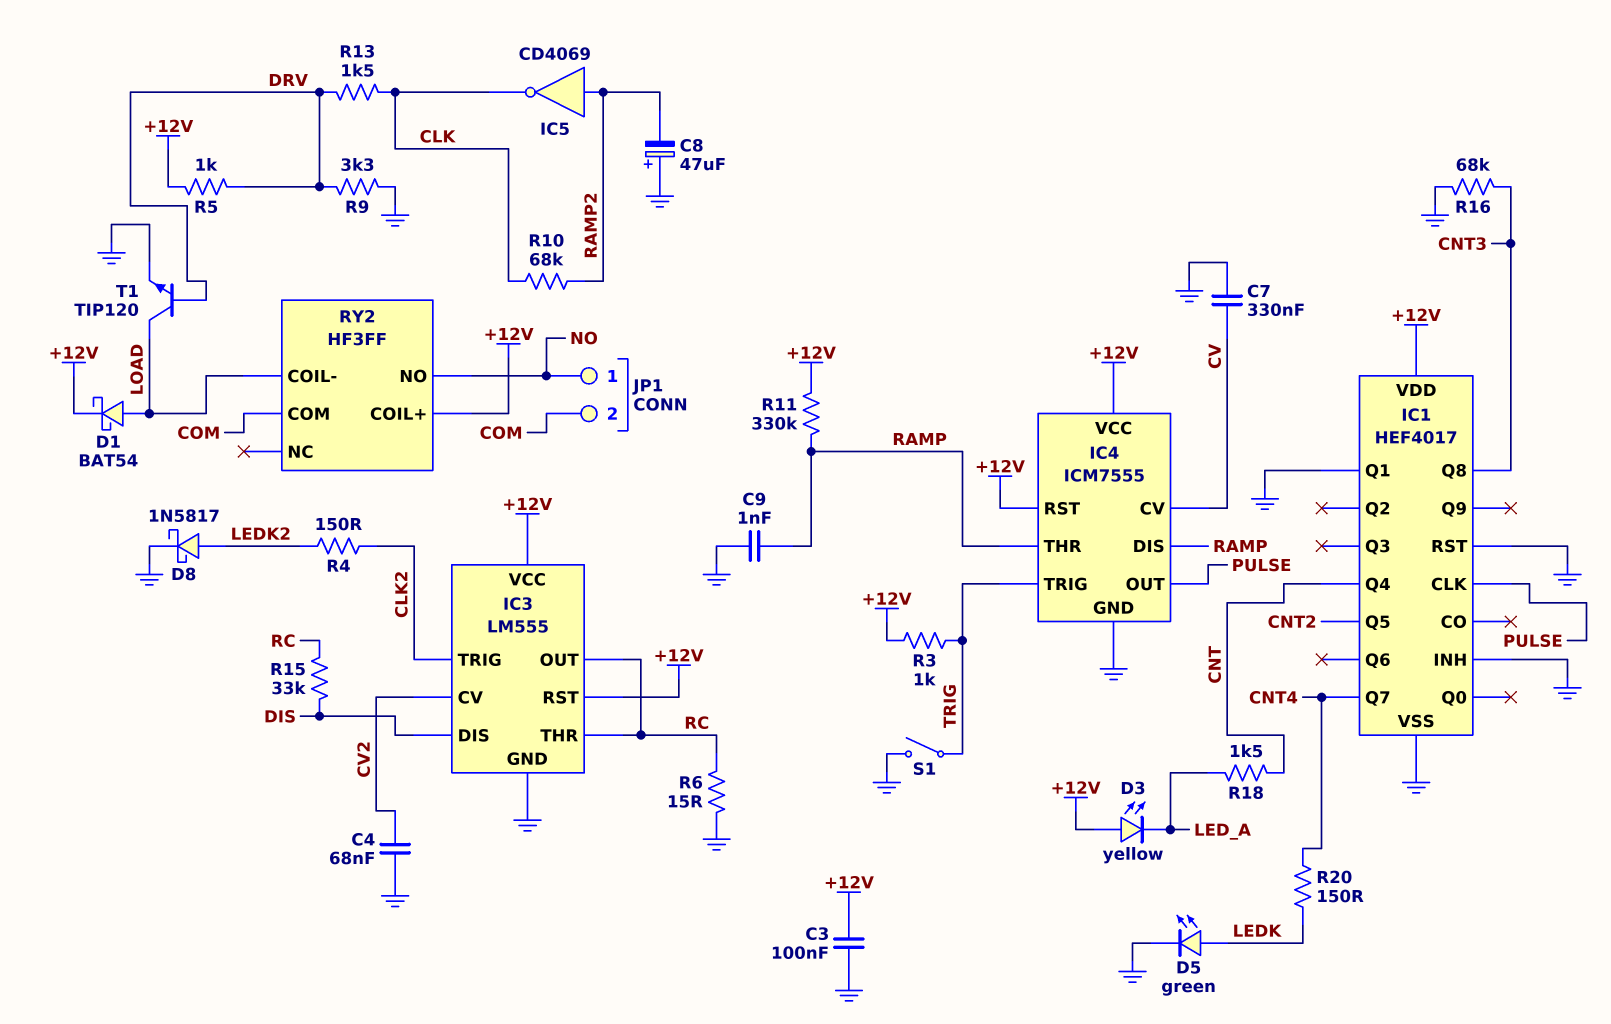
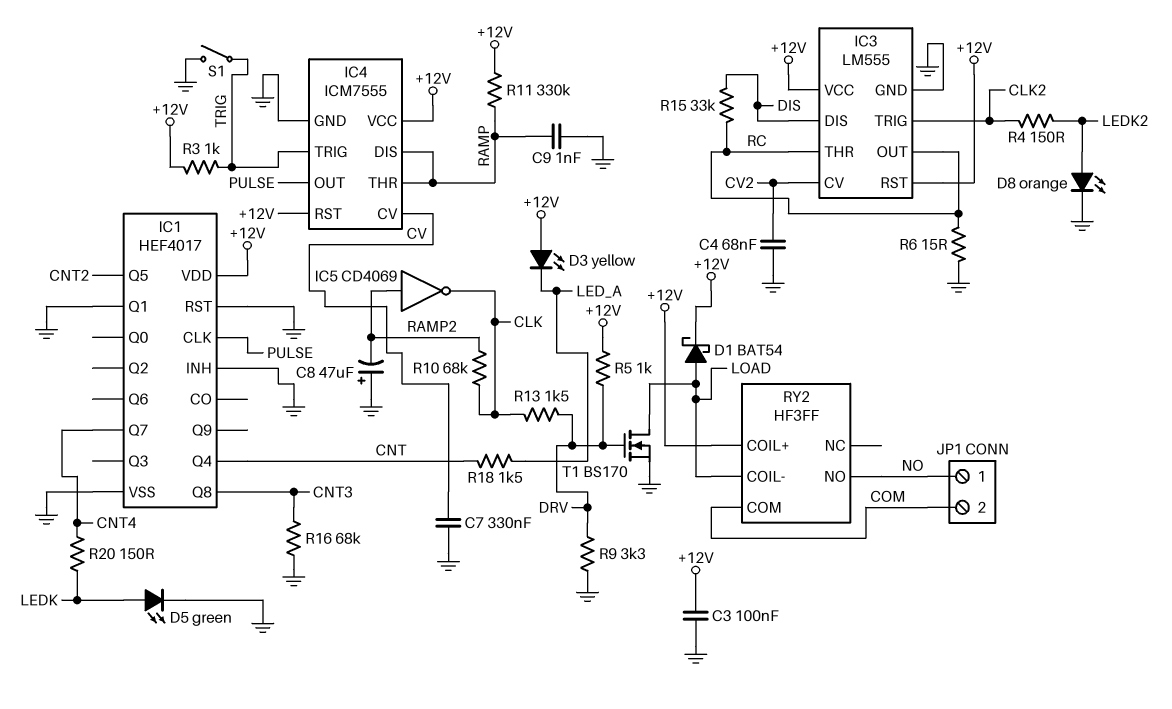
D8: schottky 1N5817 (A LEDK2, K GND) -> LED orange (A LEDK2, K GND)
T1: NPN TIP120 (B DRV, C LOAD, E GND) -> NMOS BS170 (G DRV, D LOAD, S GND)

